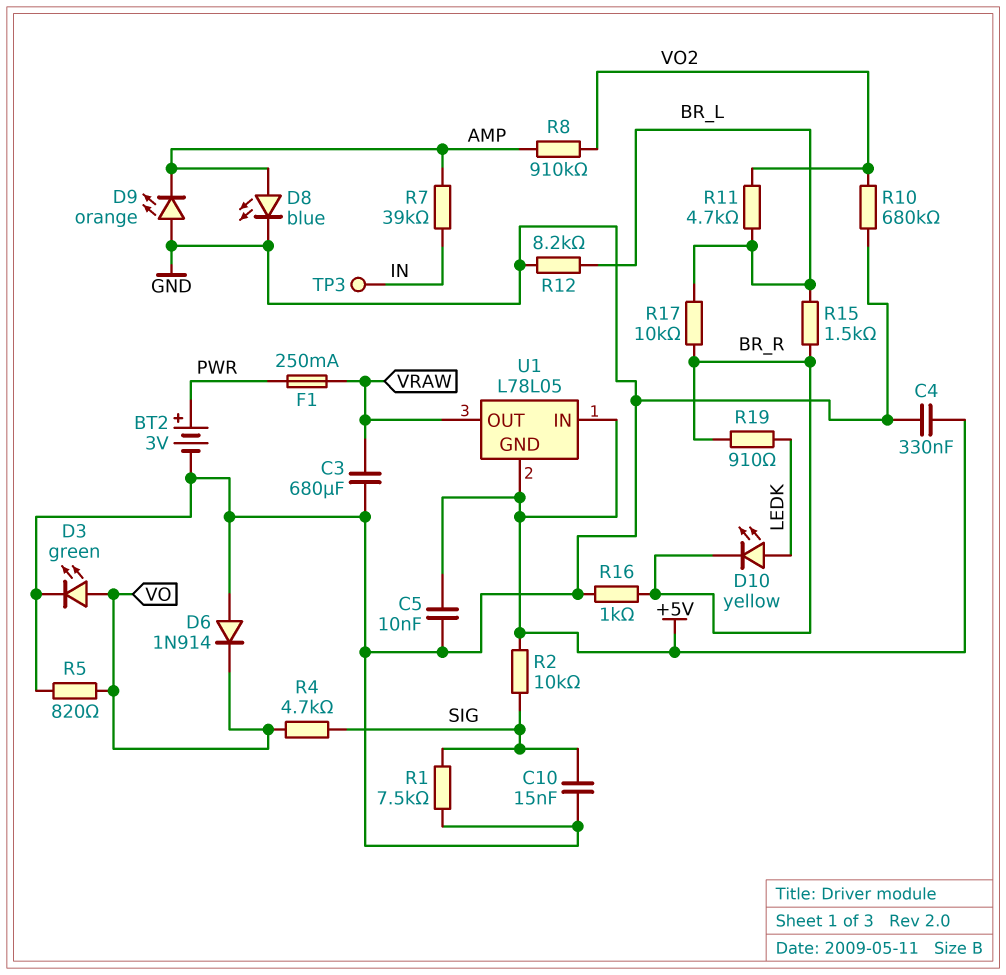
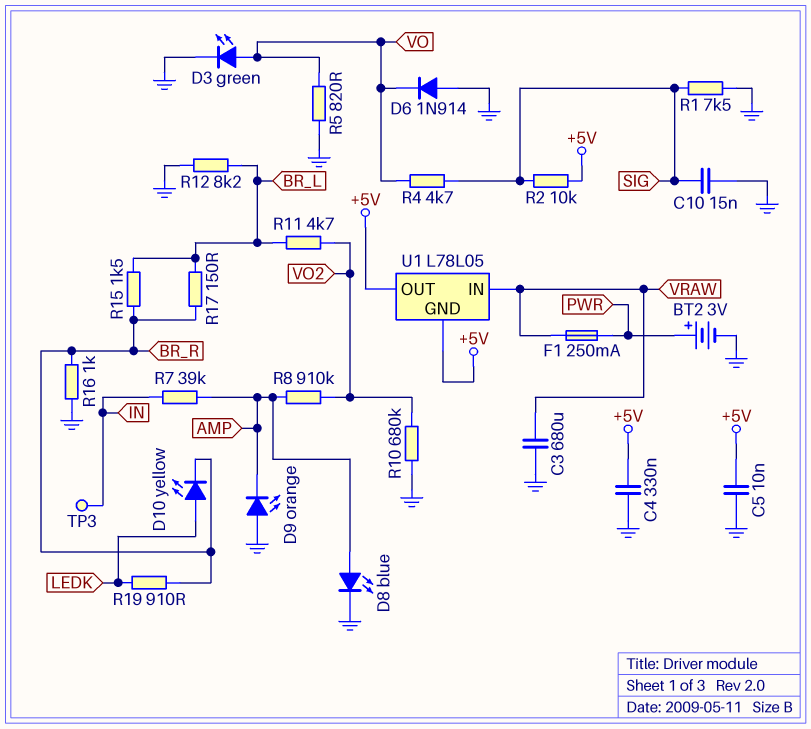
R17: 10k (BR_L, BR_R) -> 150 (BR_L, BR_R)
U1 pin IN: +5V -> VRAW
U1 pin OUT: VRAW -> +5V

